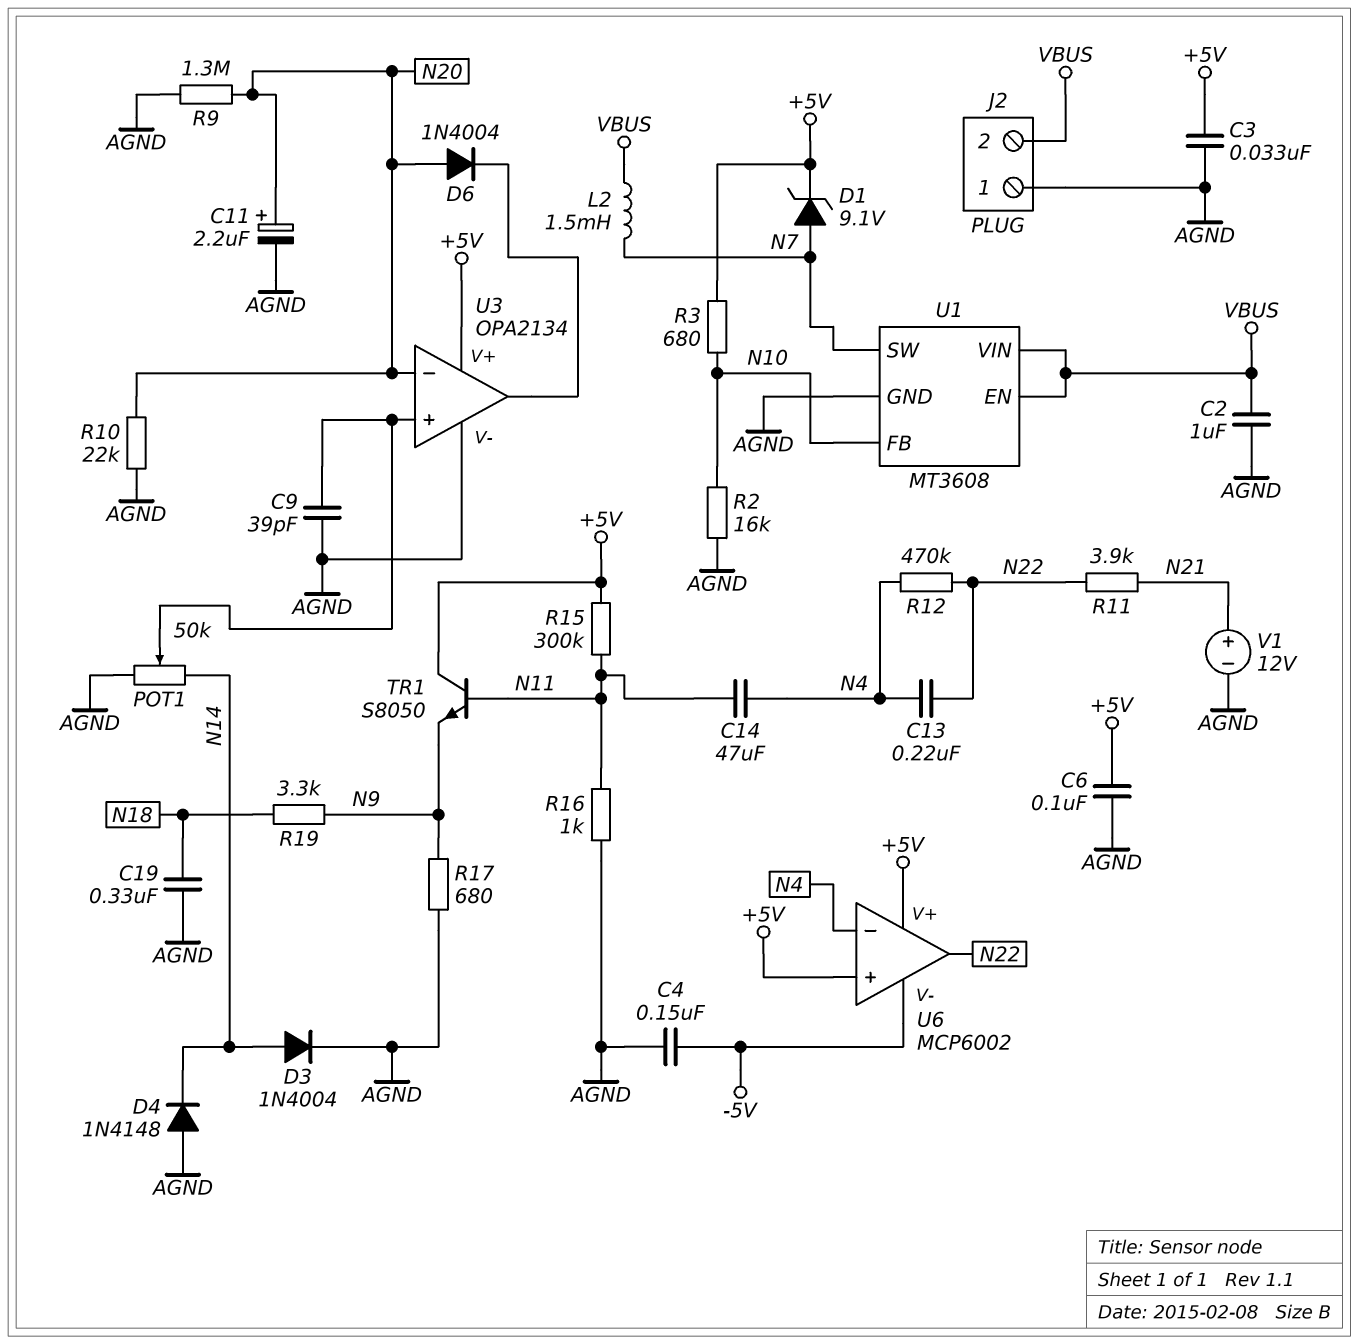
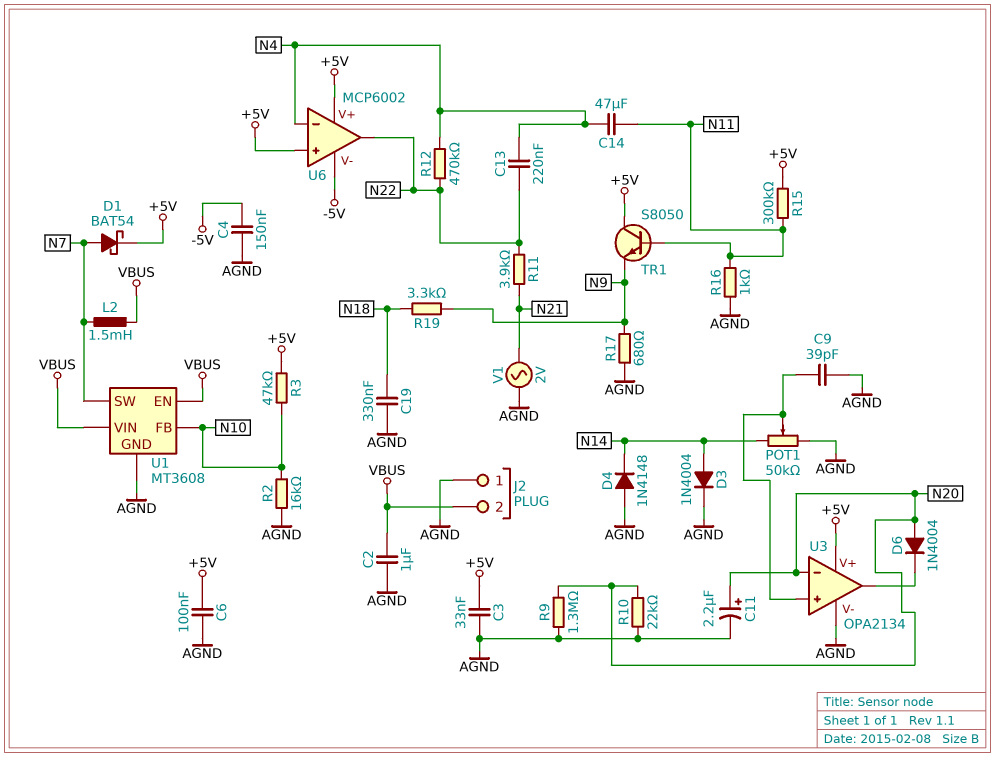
D1: zener 9.1V (A N7, K +5V) -> schottky BAT54 (A N7, K +5V)
R3: 680 (+5V, N10) -> 47k (+5V, N10)
V1: 12V (plus N21, minus AGND) -> AC 2V (AGND, N21)

